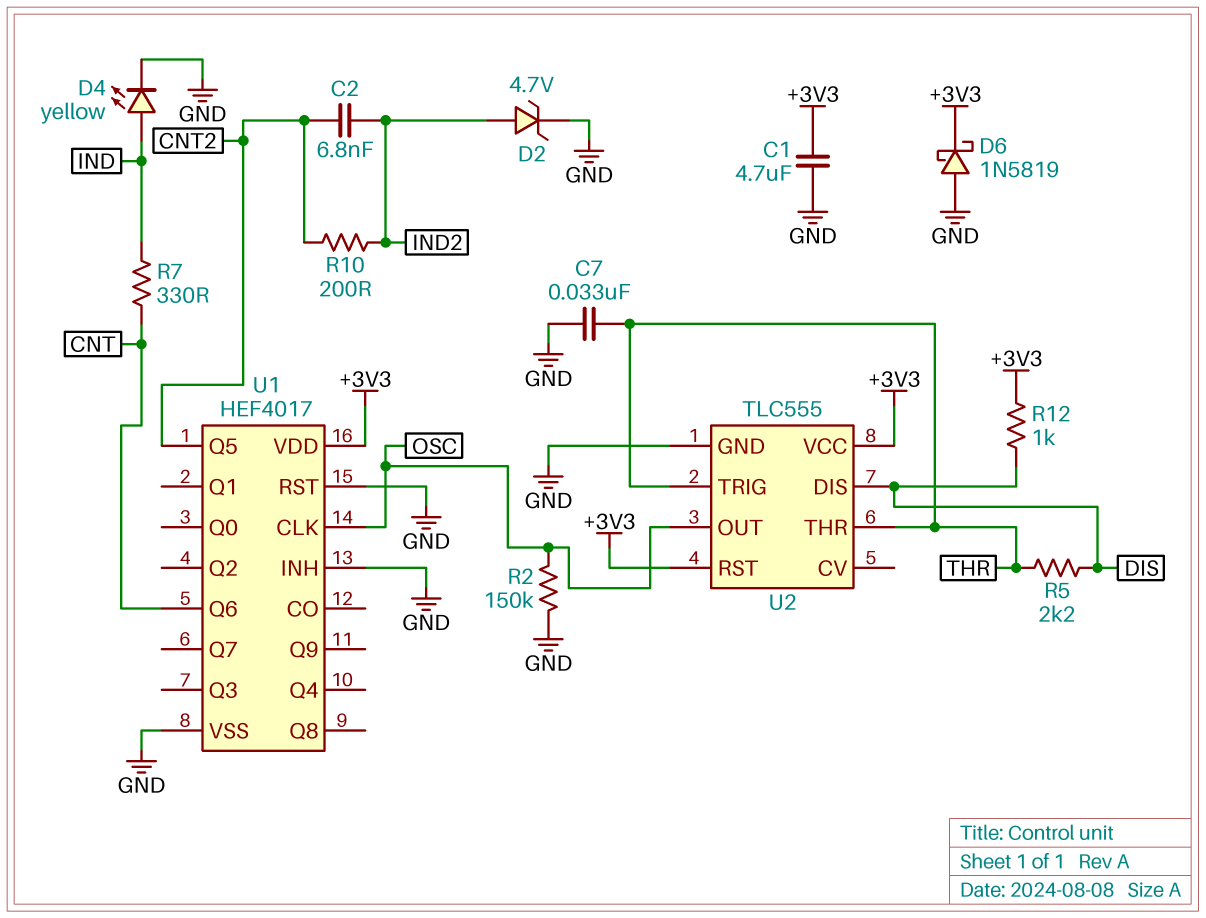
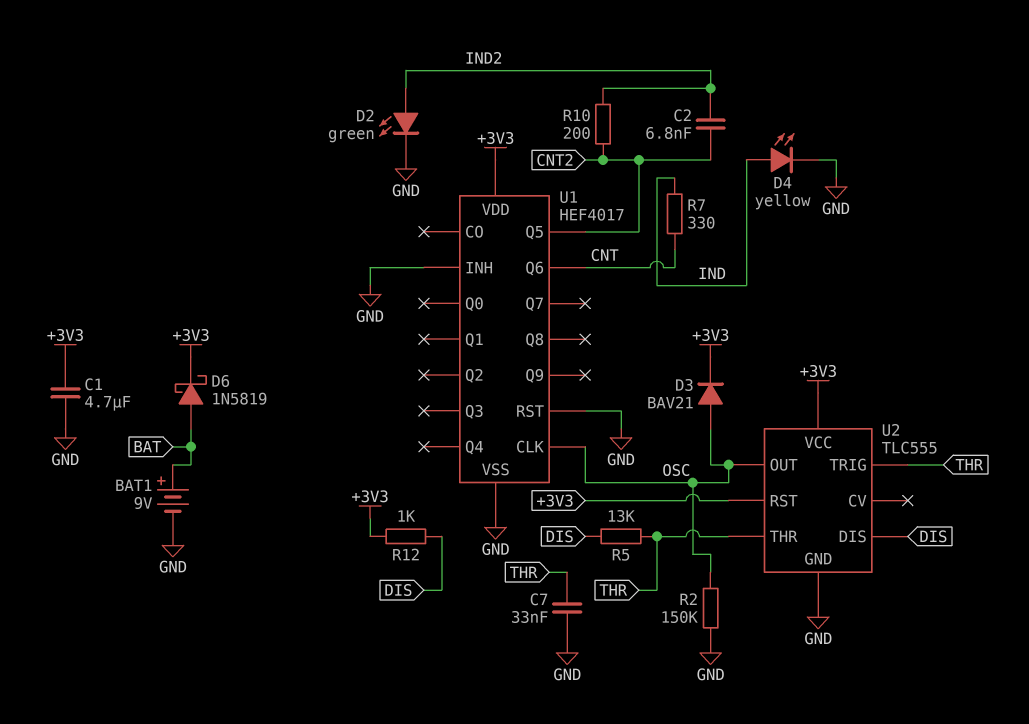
BAT1: none -> 9V (plus BAT, minus GND)
D2: zener 4.7V (A IND2, K GND) -> LED green (A IND2, K GND)
D3: none -> diode BAV21 (A OSC, K +3V3)
D6: schottky 1N5819 (A GND, K +3V3) -> schottky 1N5819 (A BAT, K +3V3)
R5: 2.2k (DIS, THR) -> 13k (DIS, THR)

